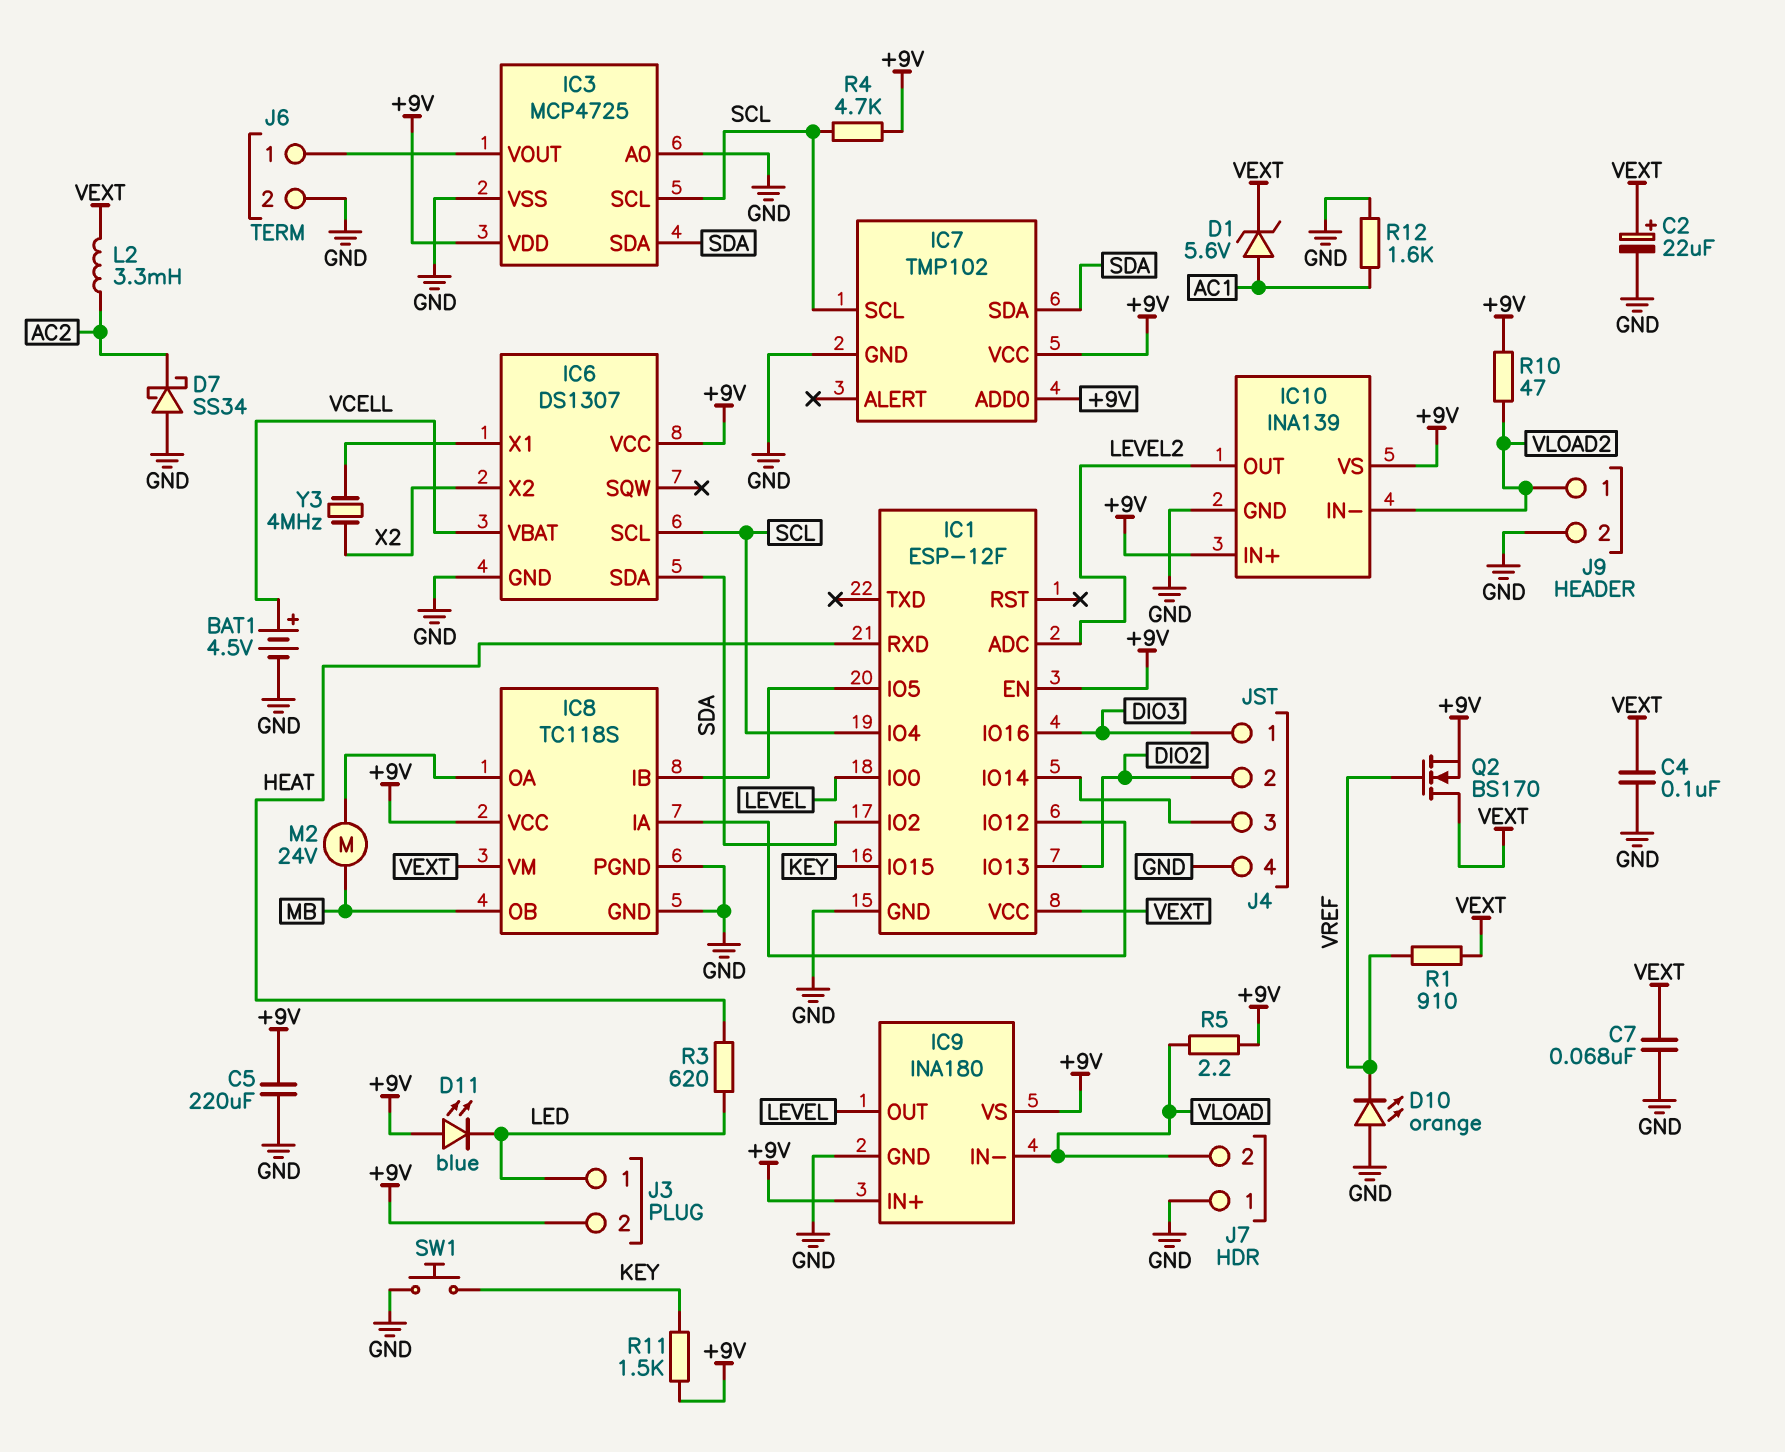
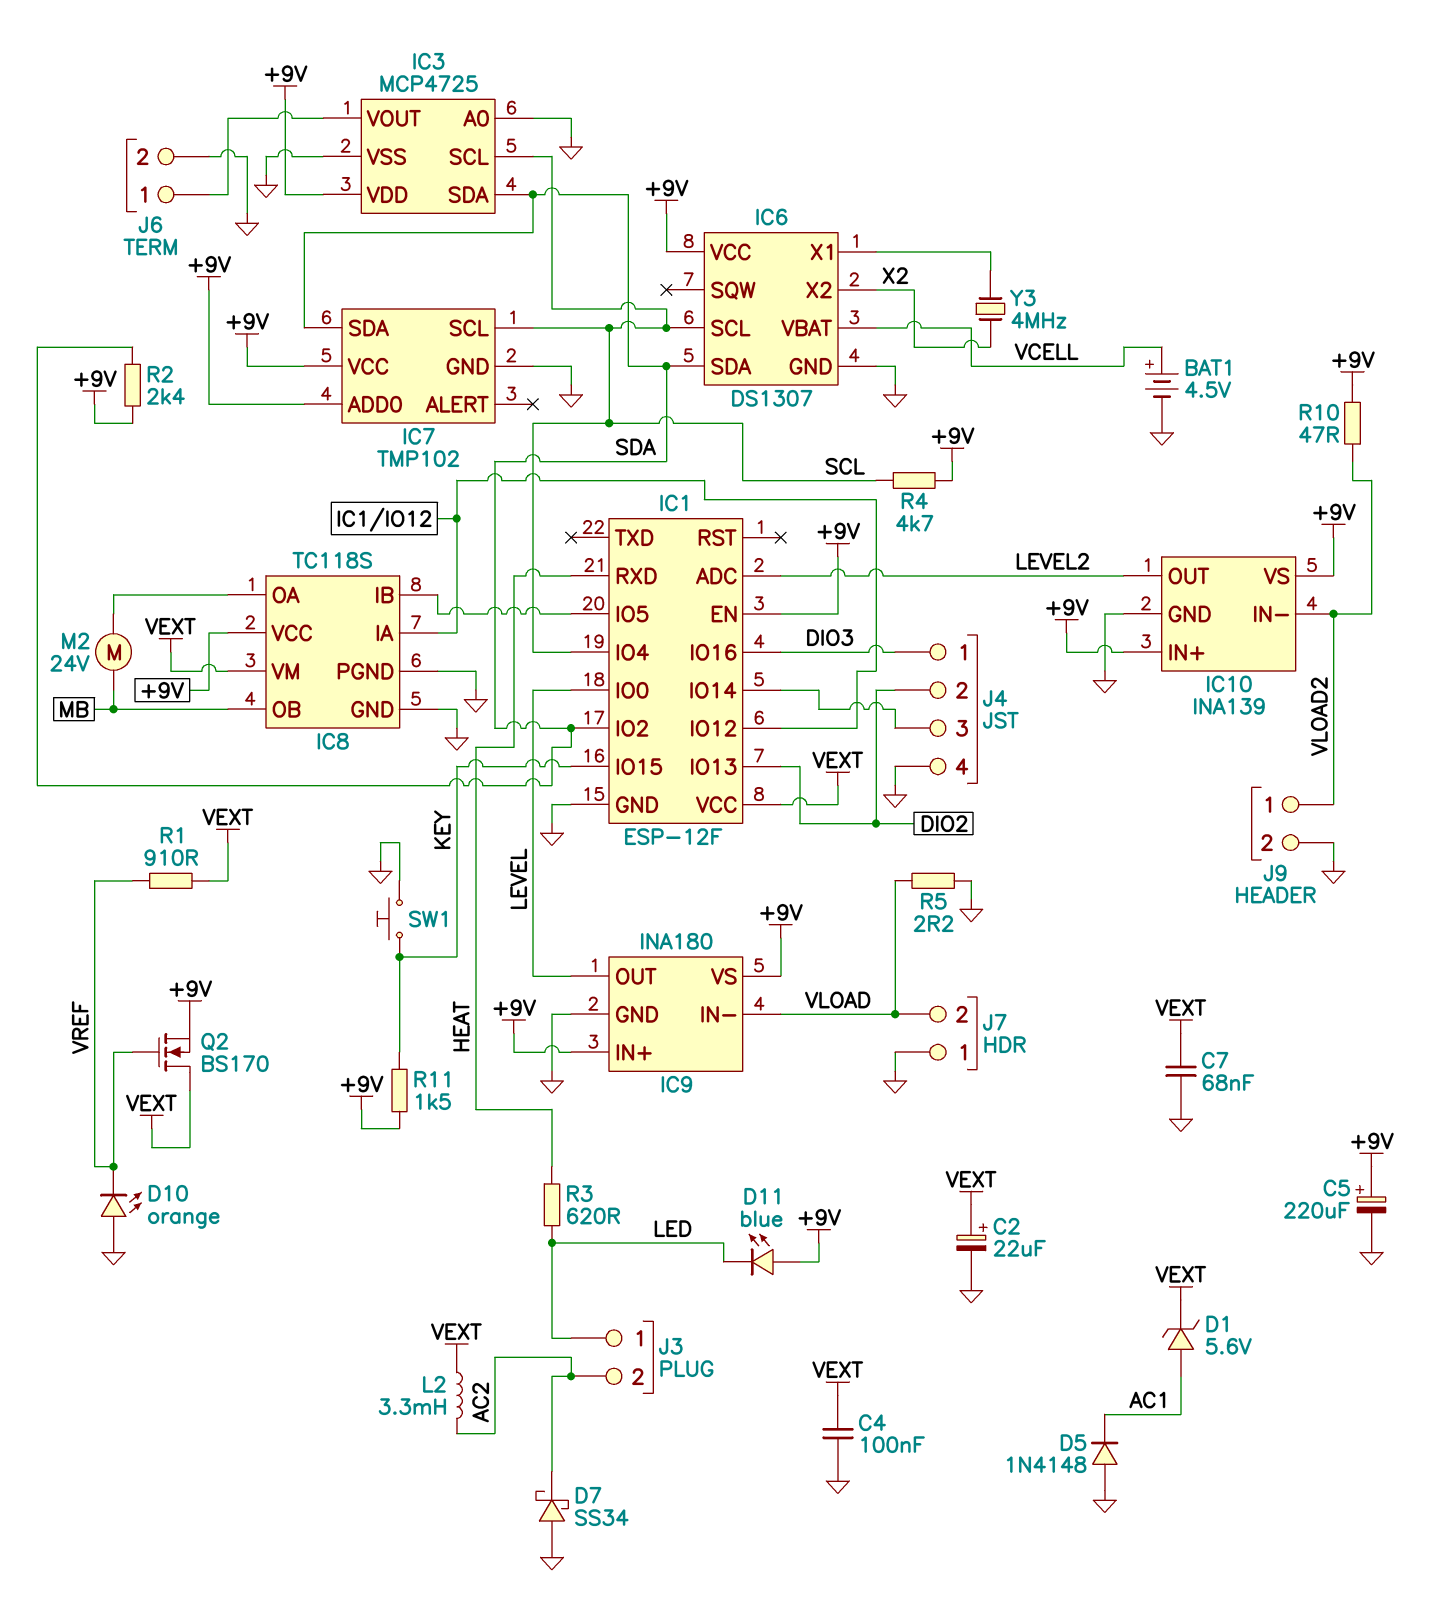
C5: 220uF (+9V, GND) -> 220uF (plus +9V, minus GND)
D5: none -> diode 1N4148 (A GND, K AC1)
J3 pin 2: +9V -> AC2
R2: none -> 2.4k (+9V, SDA)
R5: 2.2 (+9V, VLOAD) -> 2.2 (GND, VLOAD)
R12: 1.6k (AC1, GND) -> none

